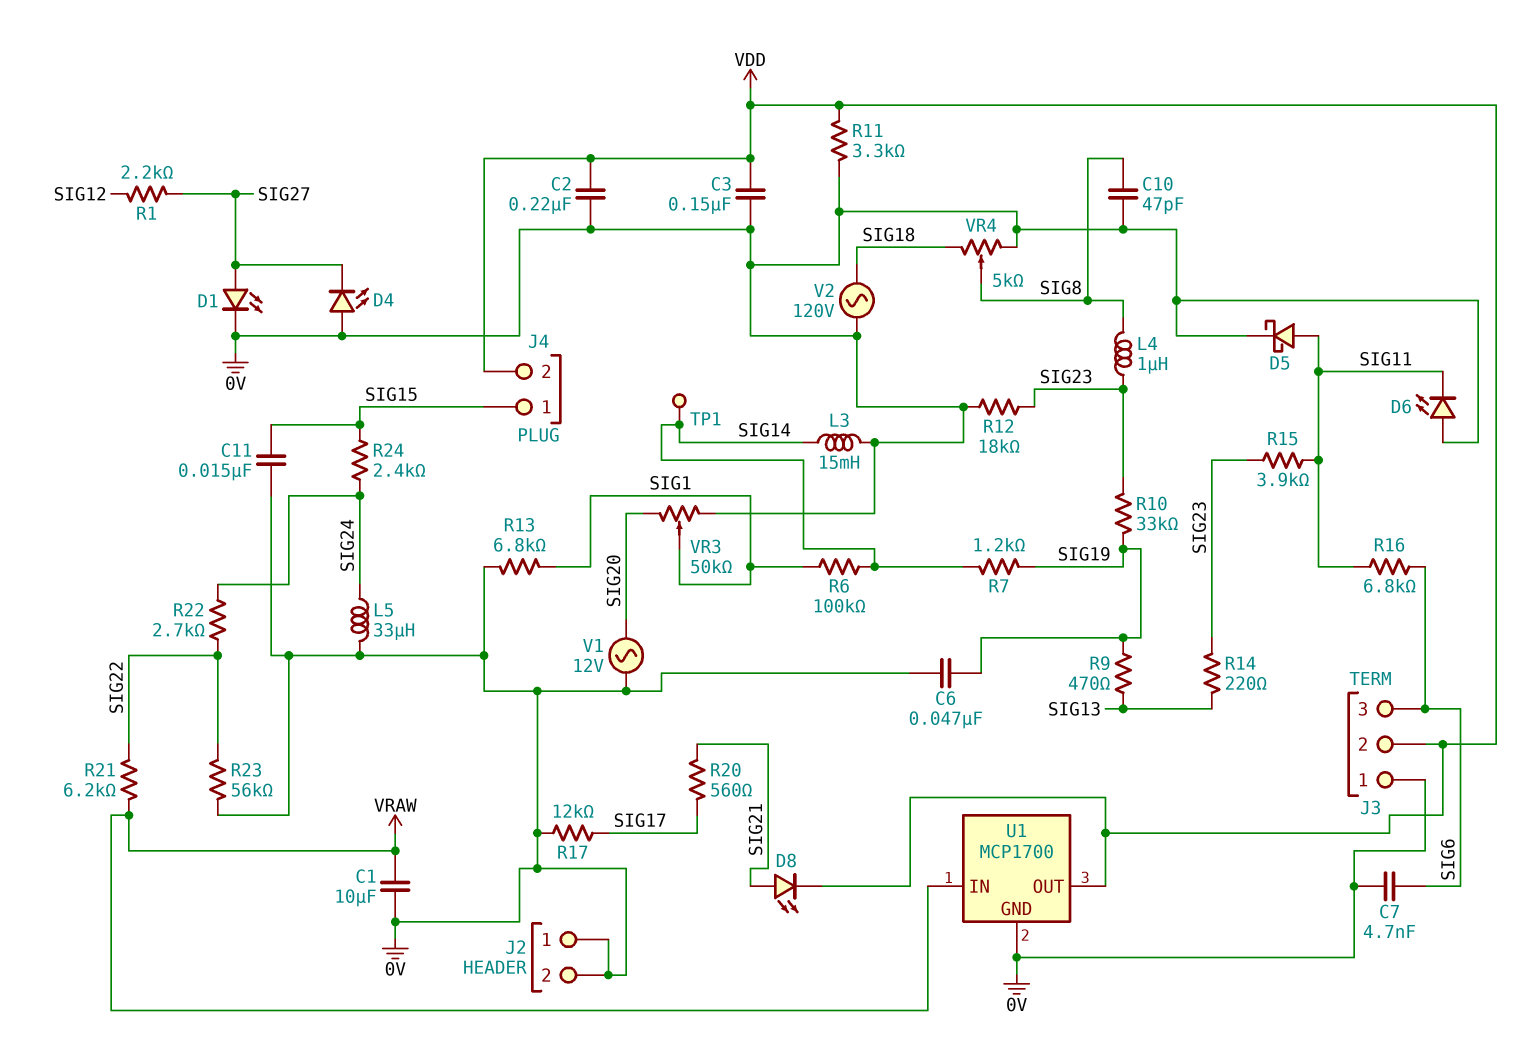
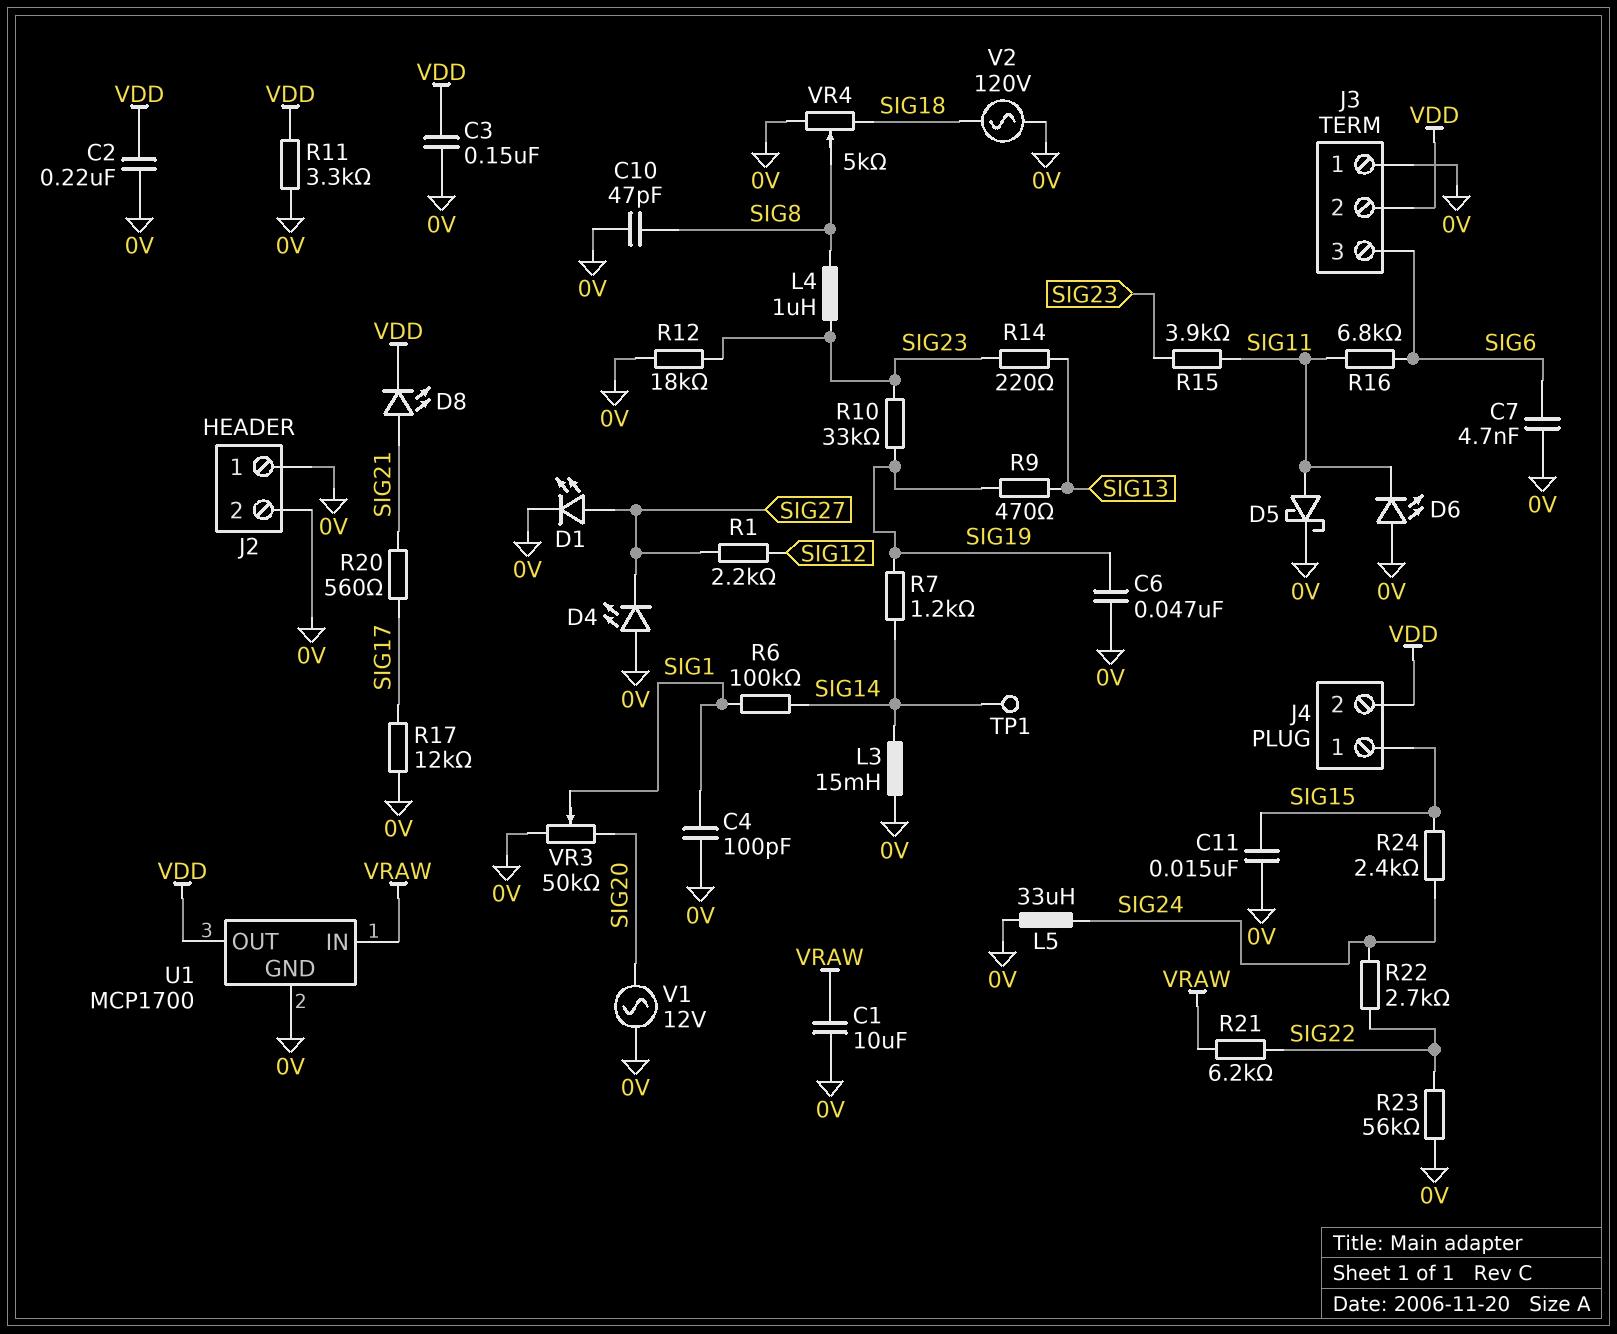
C4: none -> 100pF (0V, SIG1)
R13: 6.8k (0V, SIG1) -> none

